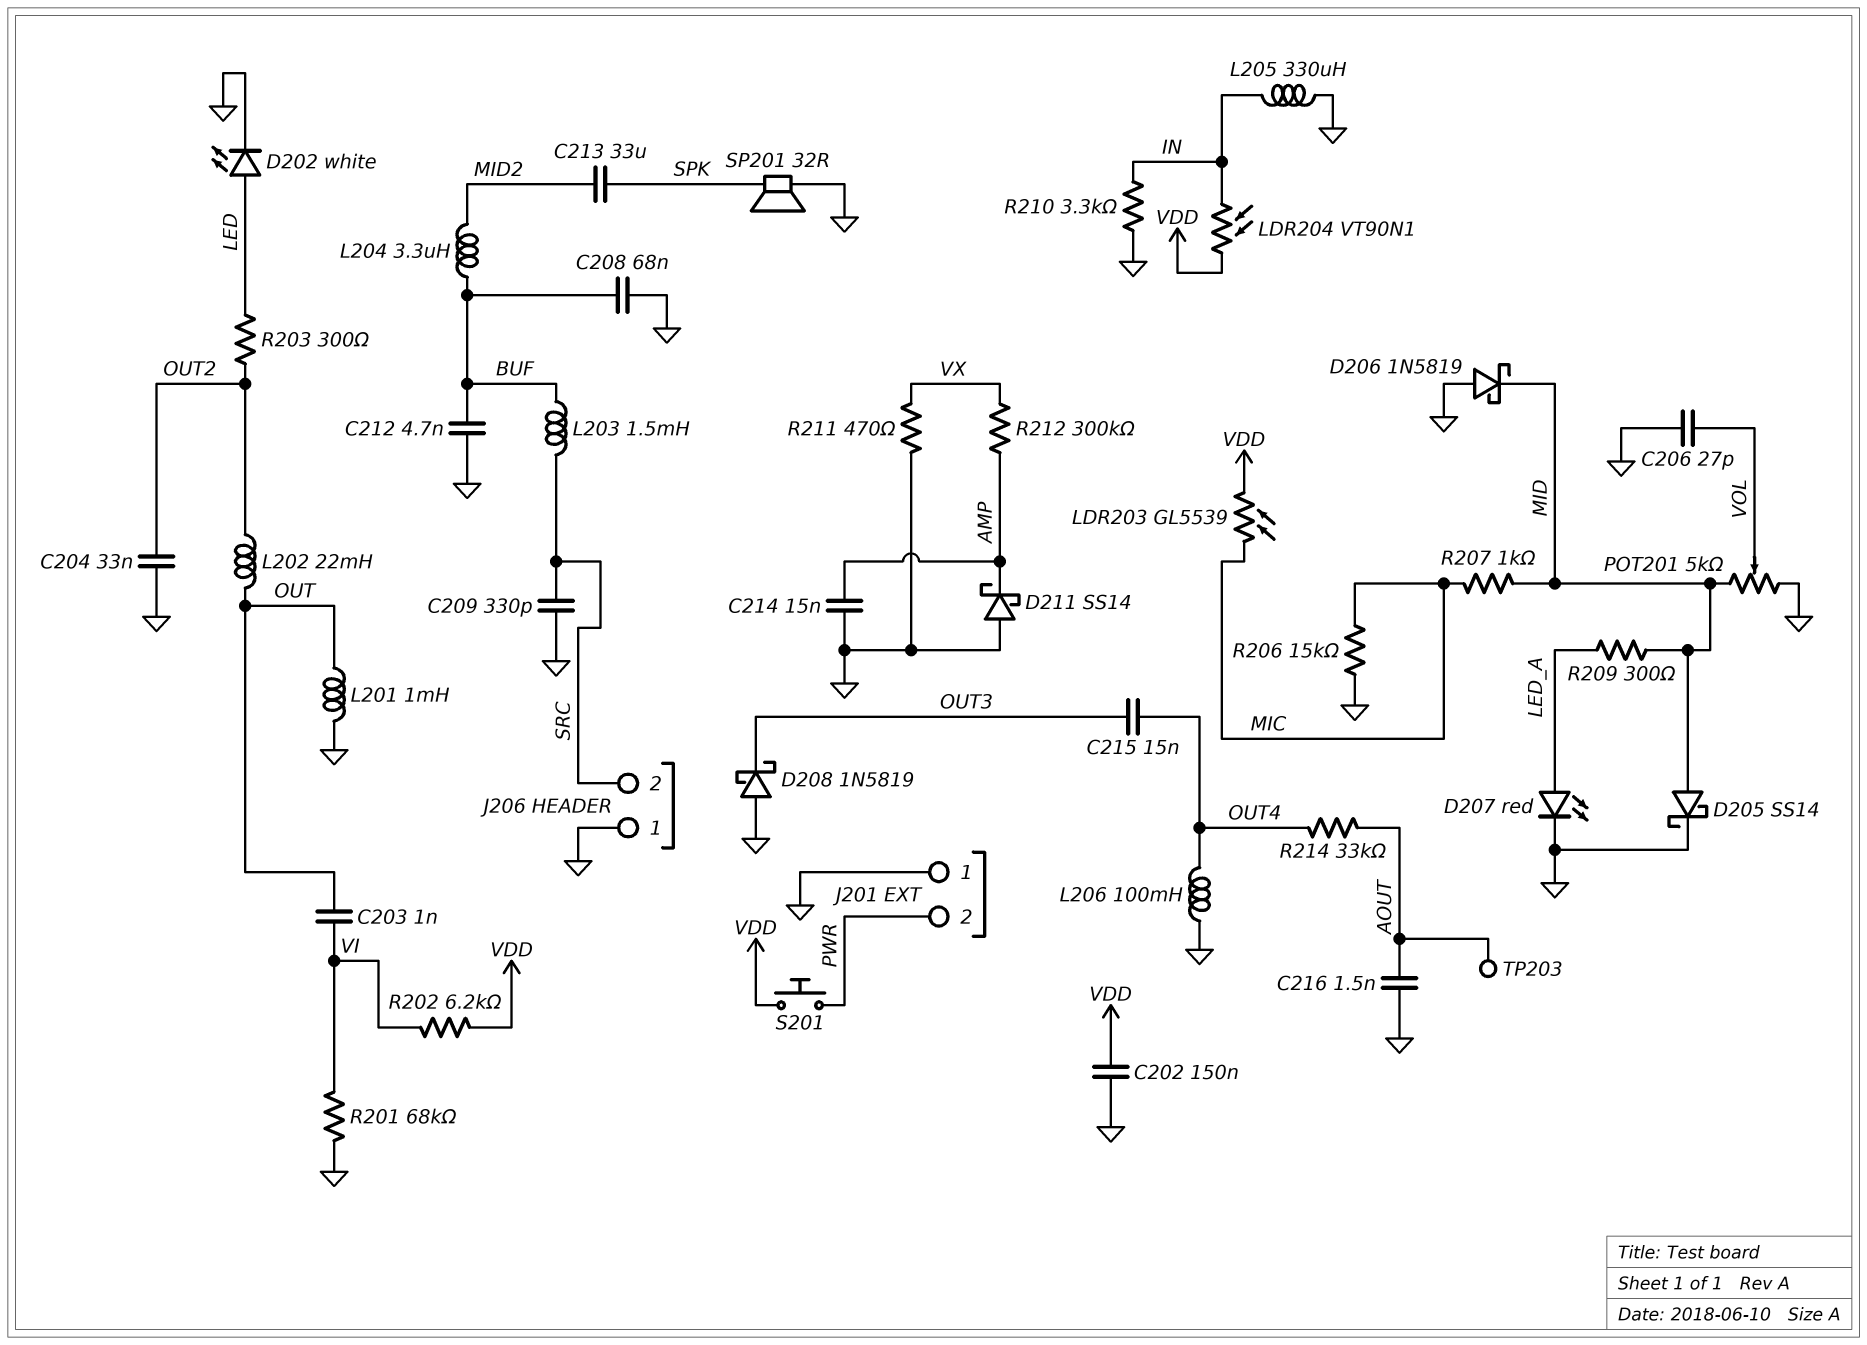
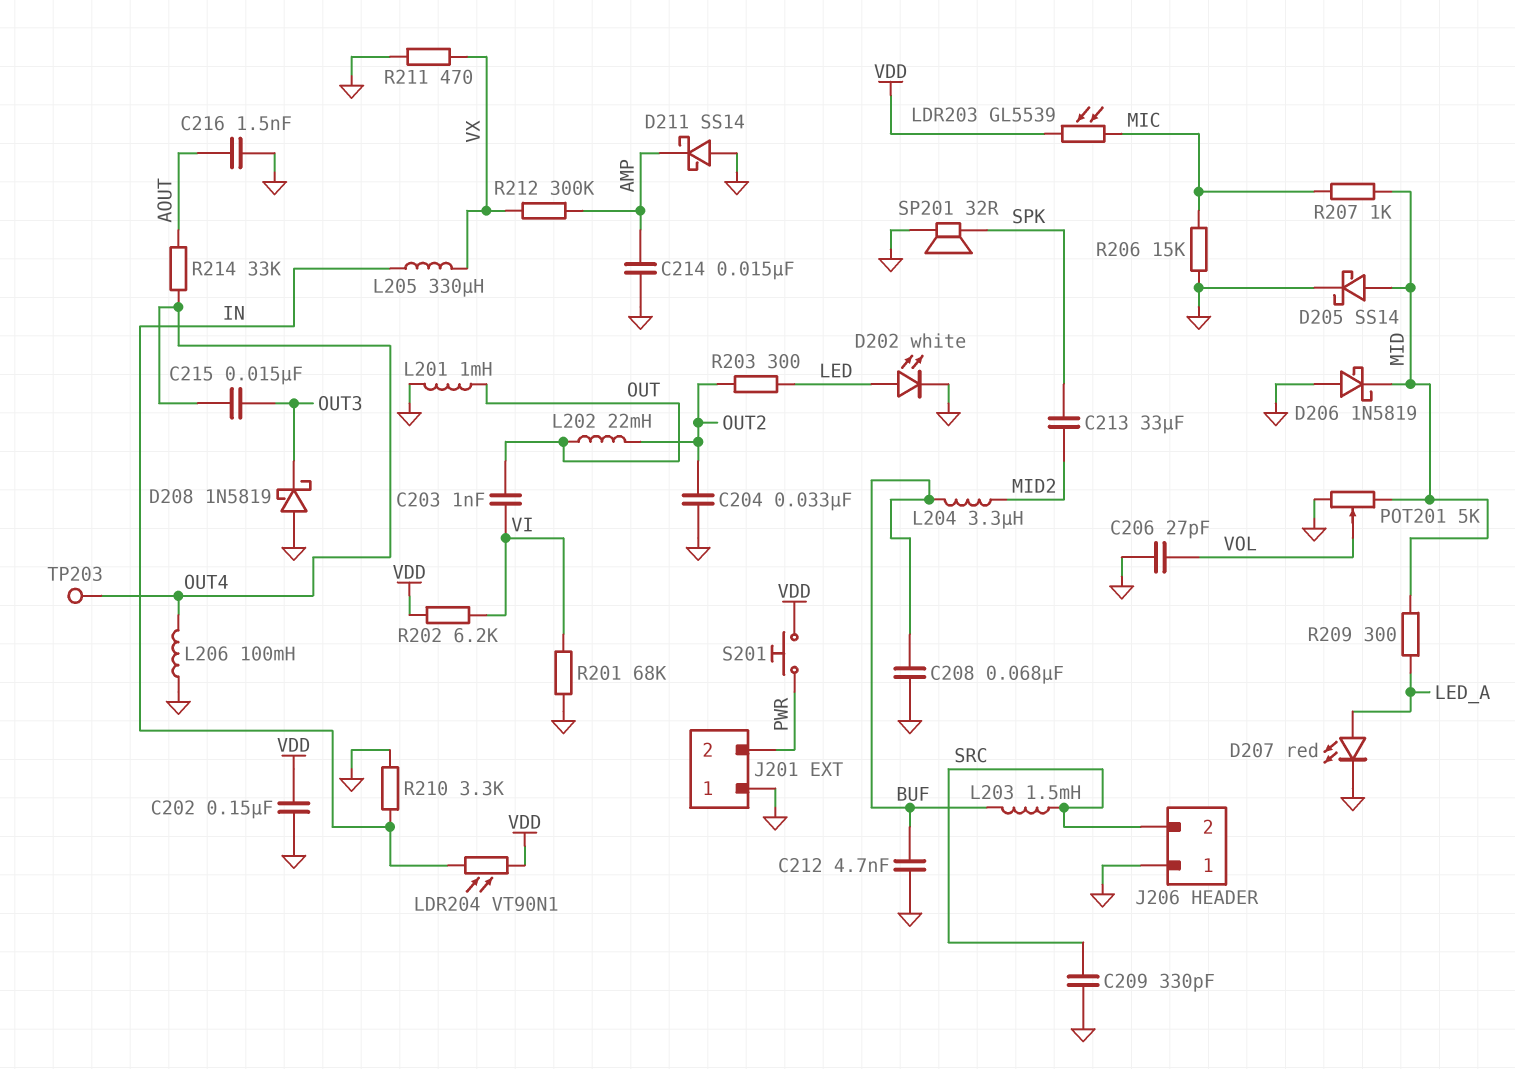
L205: 330uH (GND, IN) -> 330uH (IN, VX)
TP203: test point (AOUT) -> test point (OUT4)

